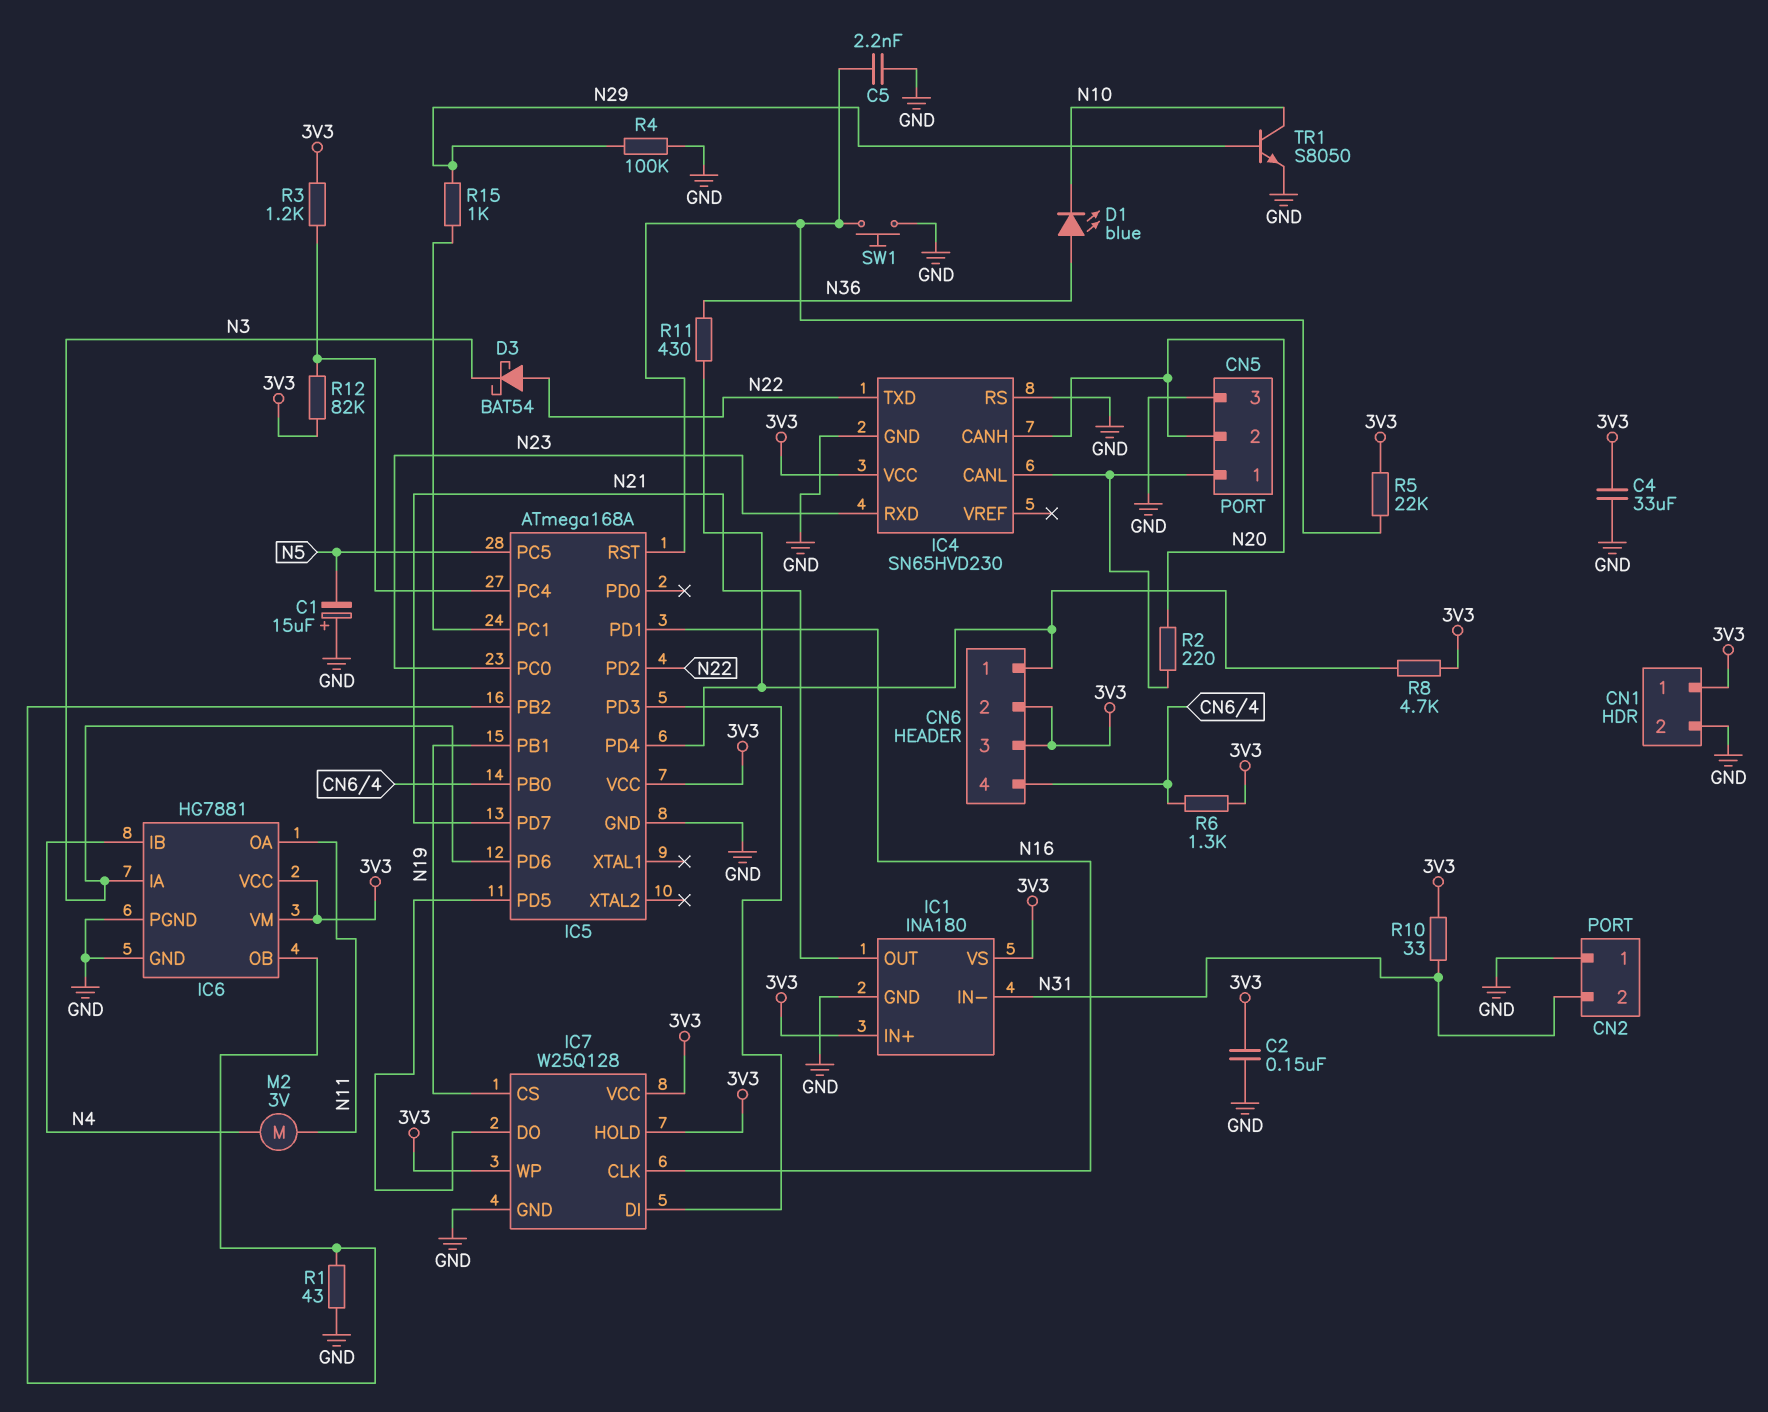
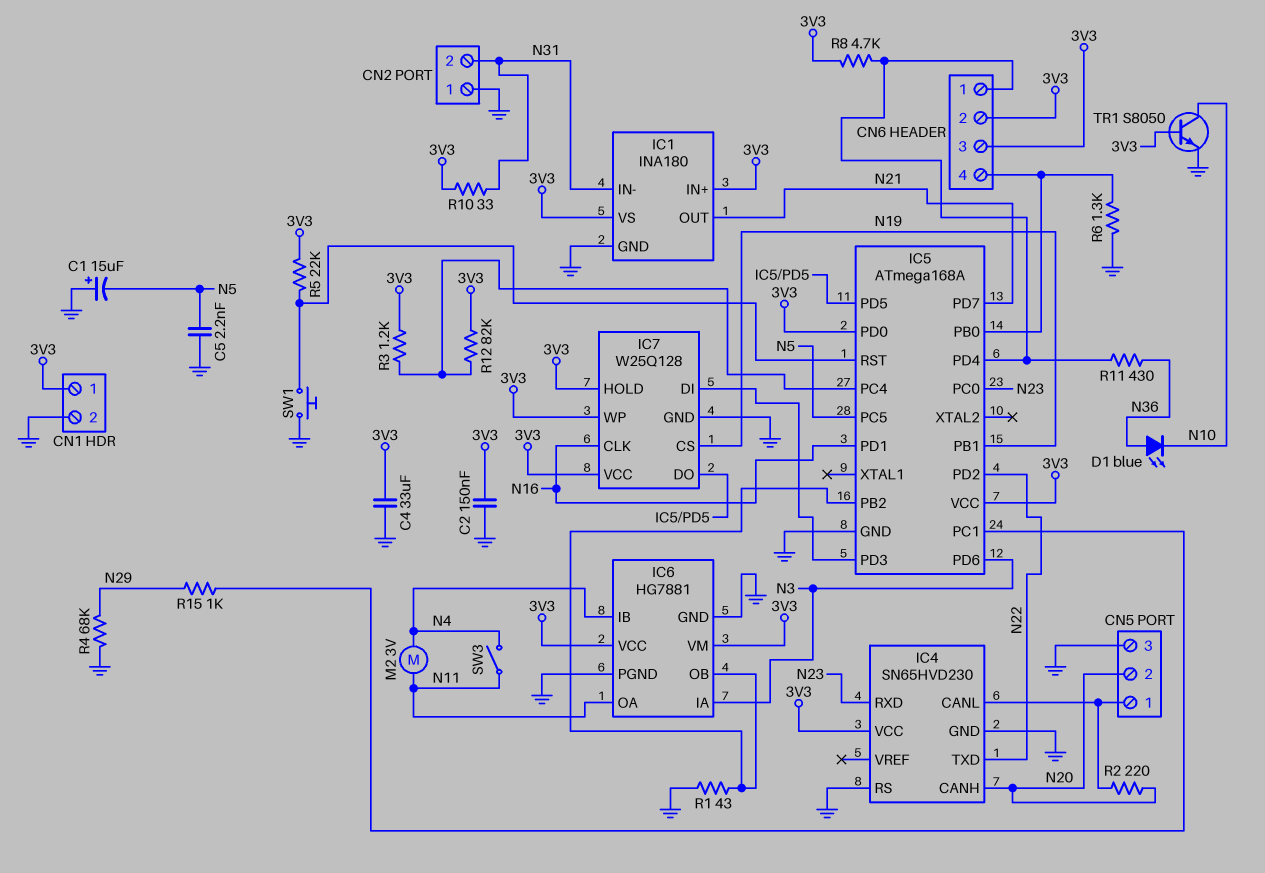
C5: 2.2nF (GND, IC5/RST) -> 2.2nF (GND, N5)
D3: schottky BAT54 (A N22, K N3) -> none
IC5 pin PD0: none -> 3V3
R4: 100k (GND, N29) -> 68k (GND, N29)
R6: 1.3k (3V3, CN6/4) -> 1.3k (CN6/4, GND)
SW3: none -> switch (N4, N11)
TR1: NPN S8050 (B N29, C N10, E GND) -> NPN S8050 (B 3V3, C N10, E GND)

